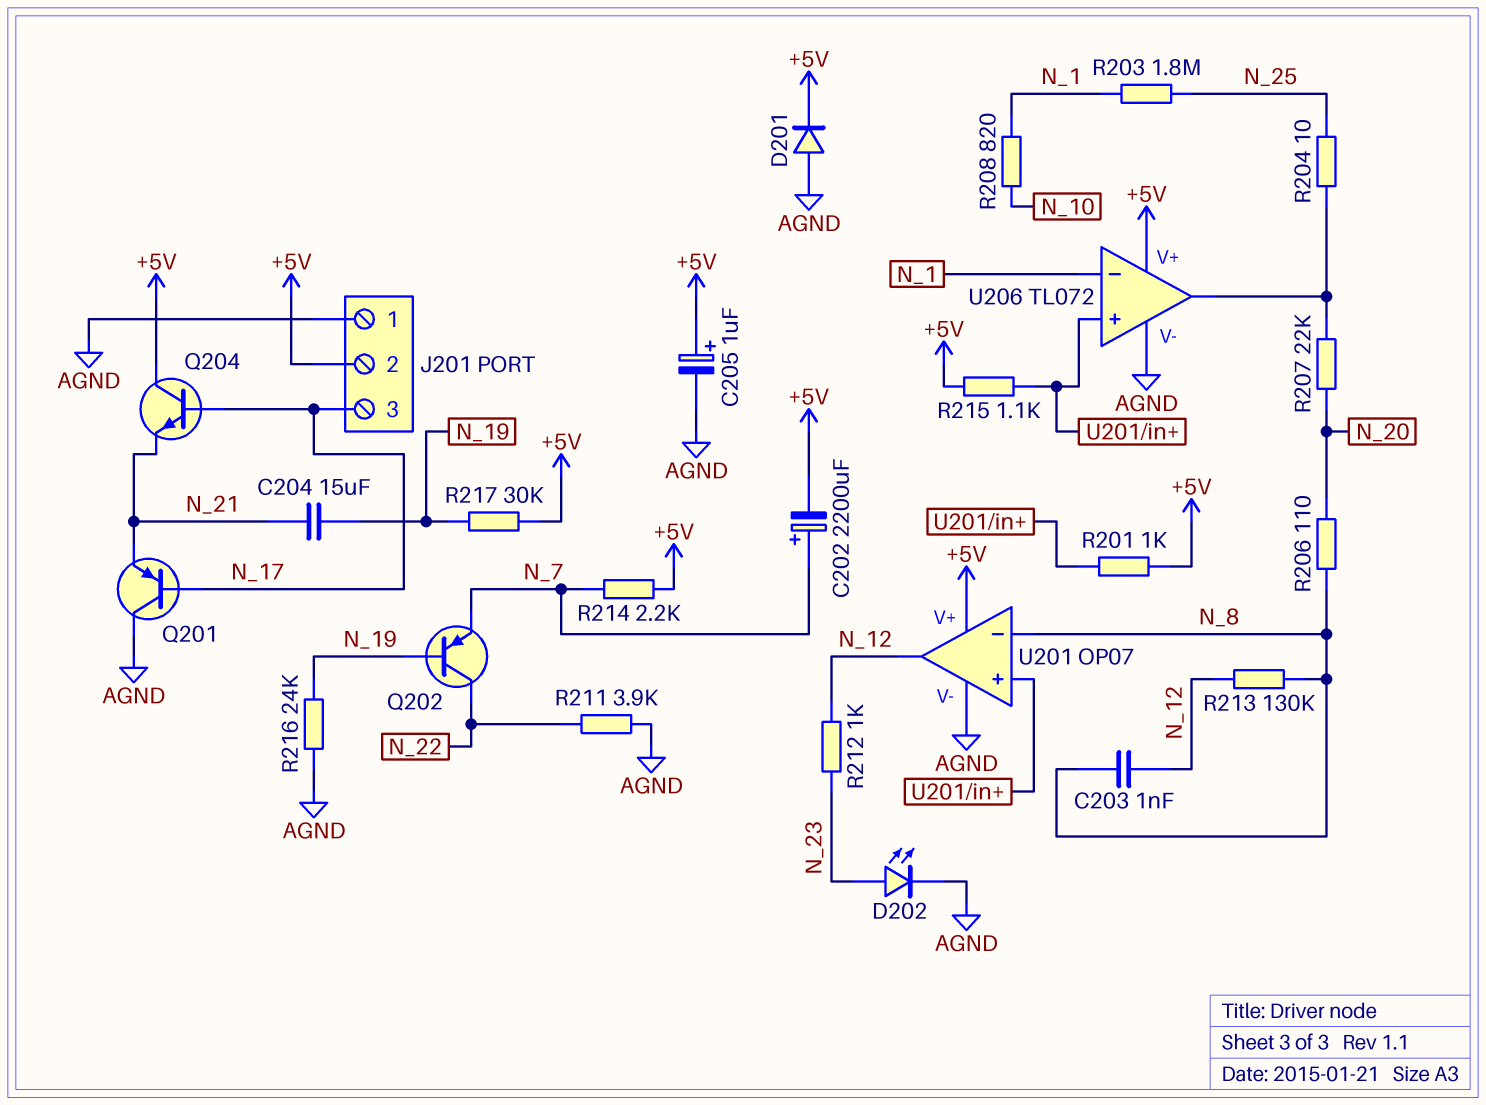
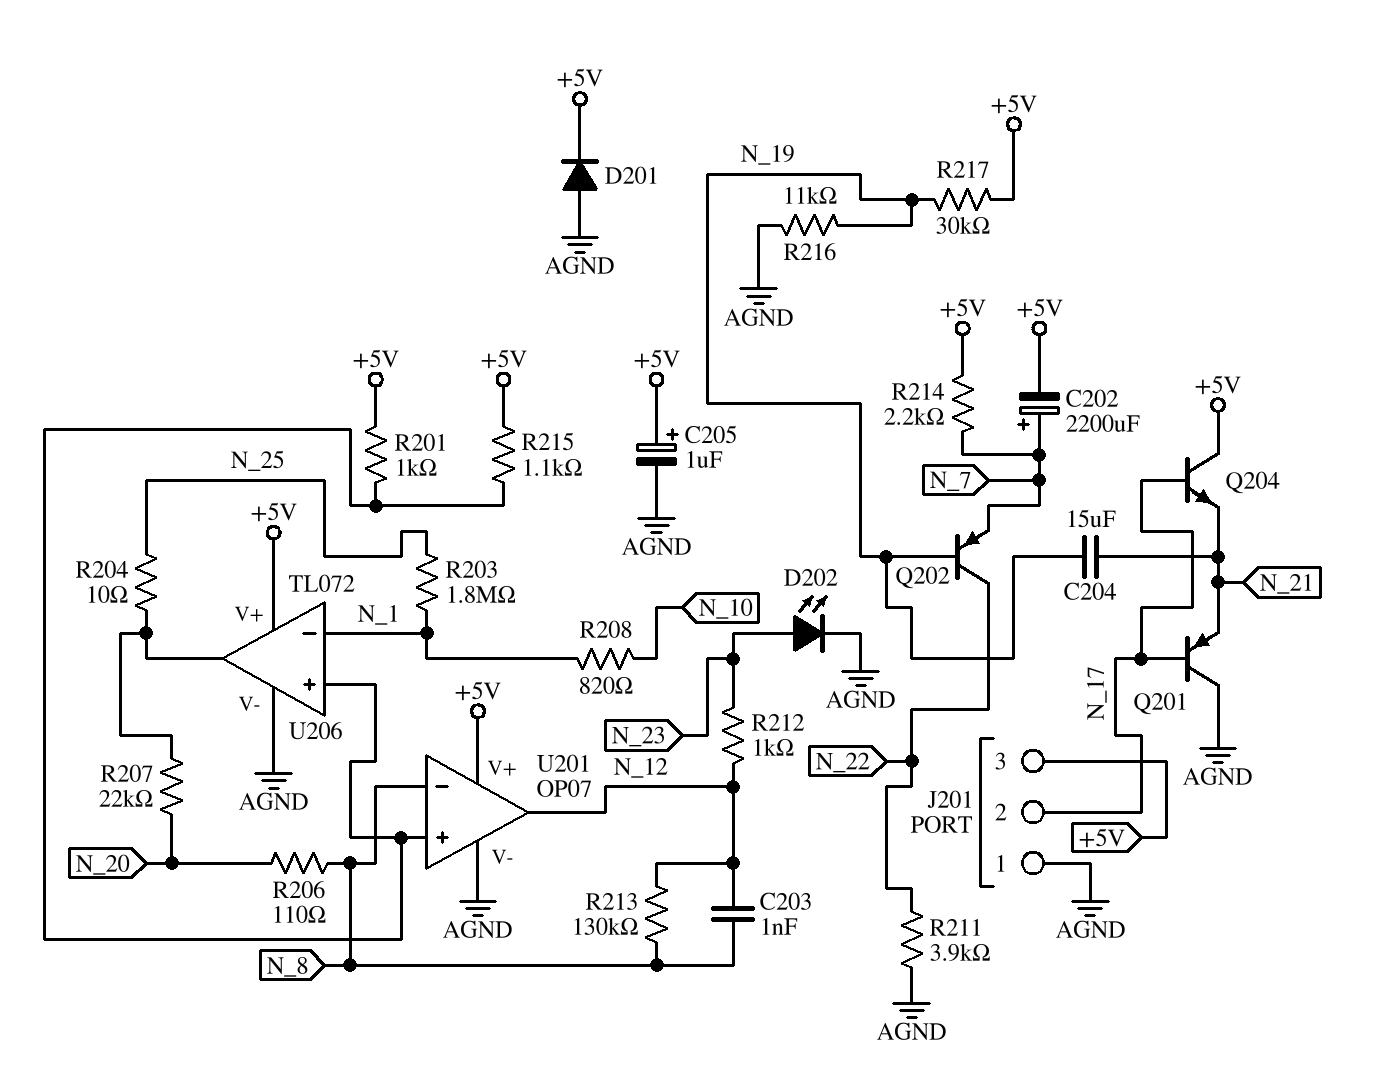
J201 pin 2: +5V -> N_17
J201 pin 3: N_17 -> +5V
R216: 24k (AGND, N_19) -> 11k (AGND, N_19)

